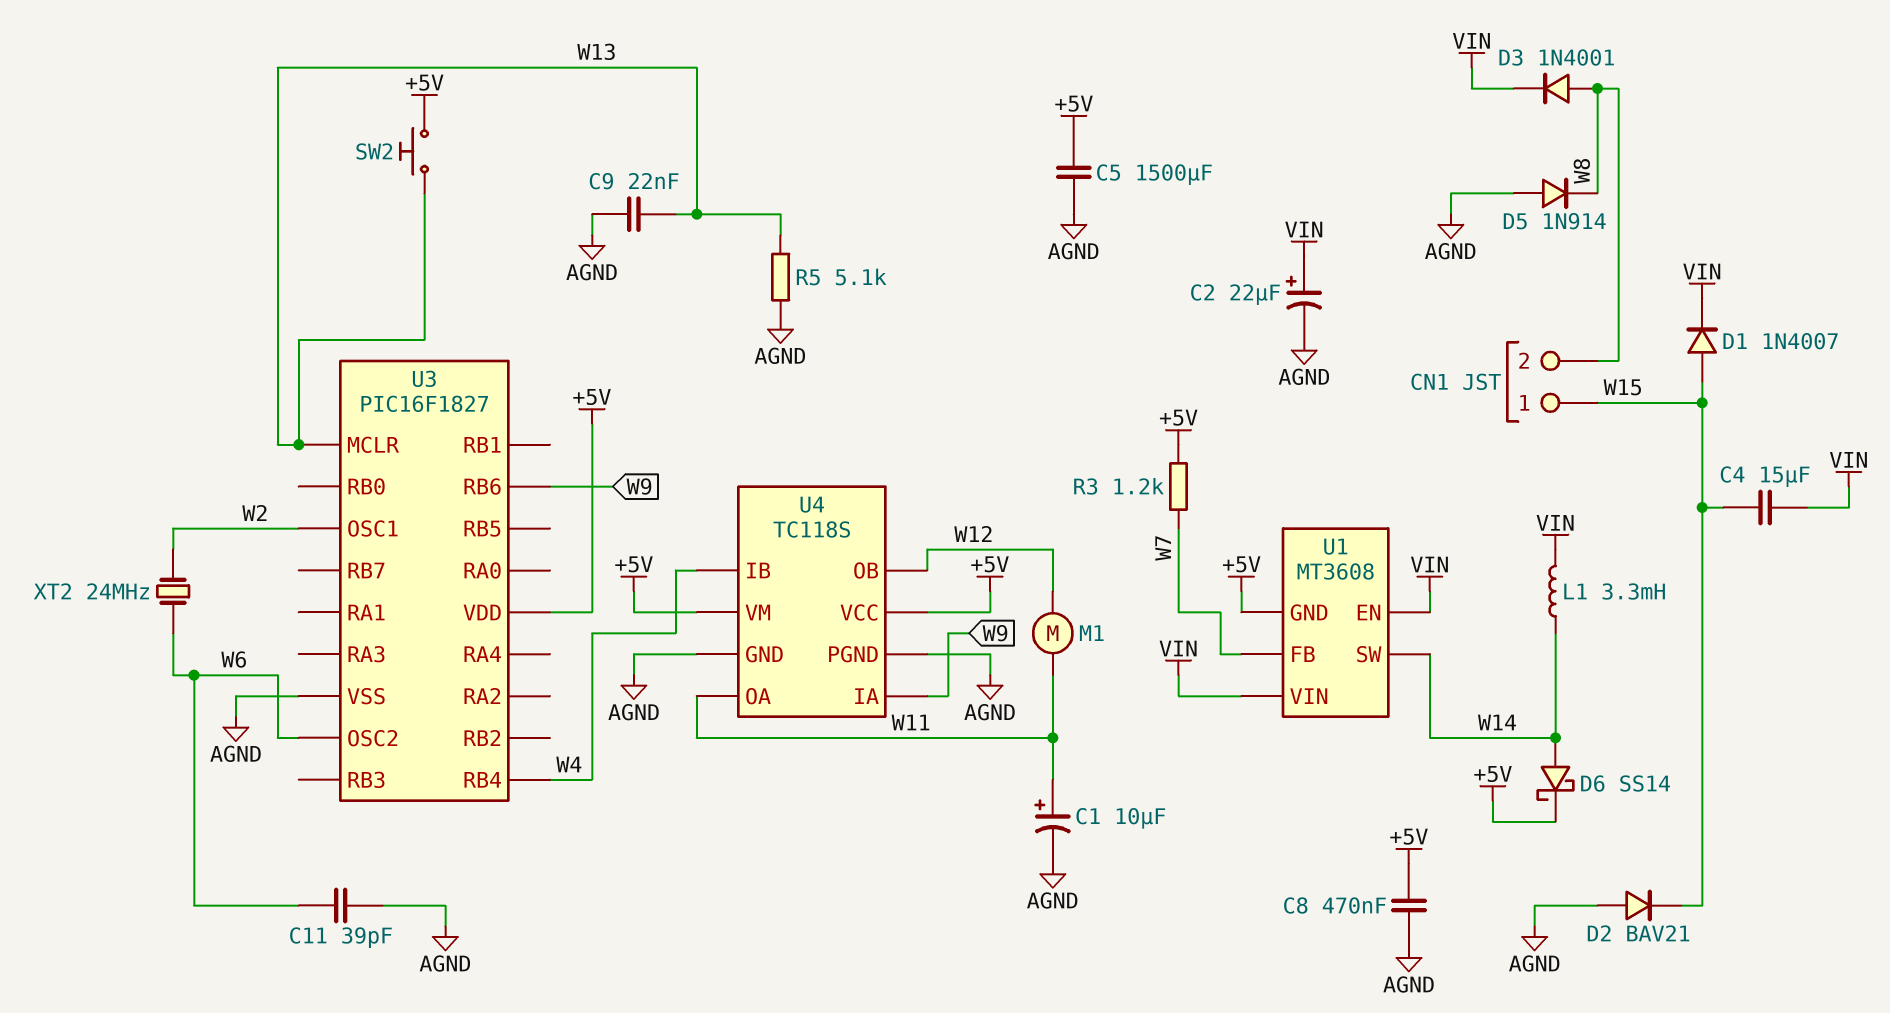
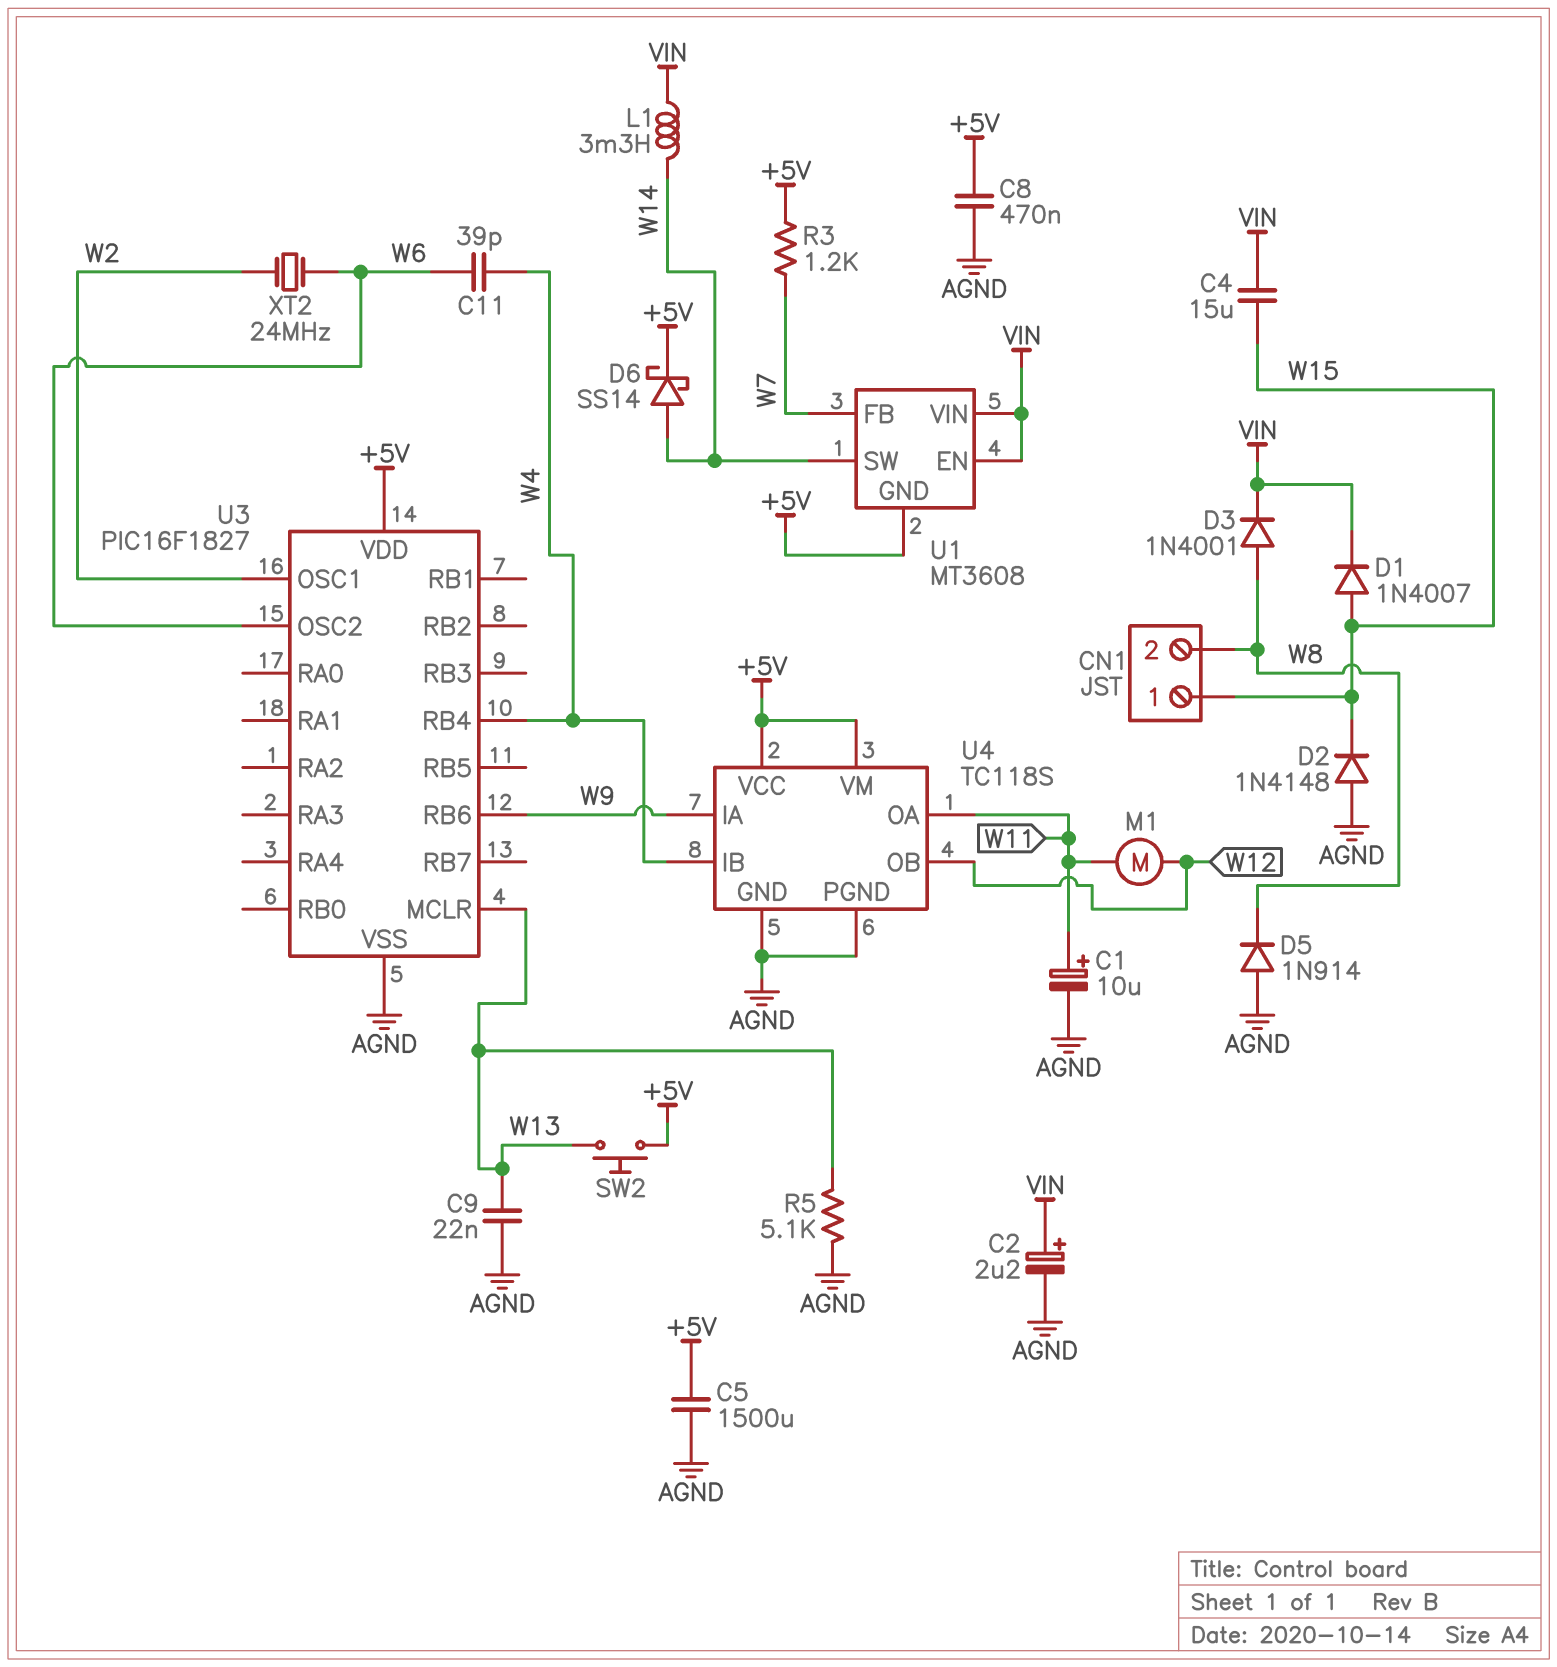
C2: 22uF (plus VIN, minus AGND) -> 2.2uF (plus VIN, minus AGND)
C11: 39pF (AGND, W6) -> 39pF (W4, W6)
D2: diode BAV21 (A AGND, K W15) -> diode 1N4148 (A AGND, K W15)

